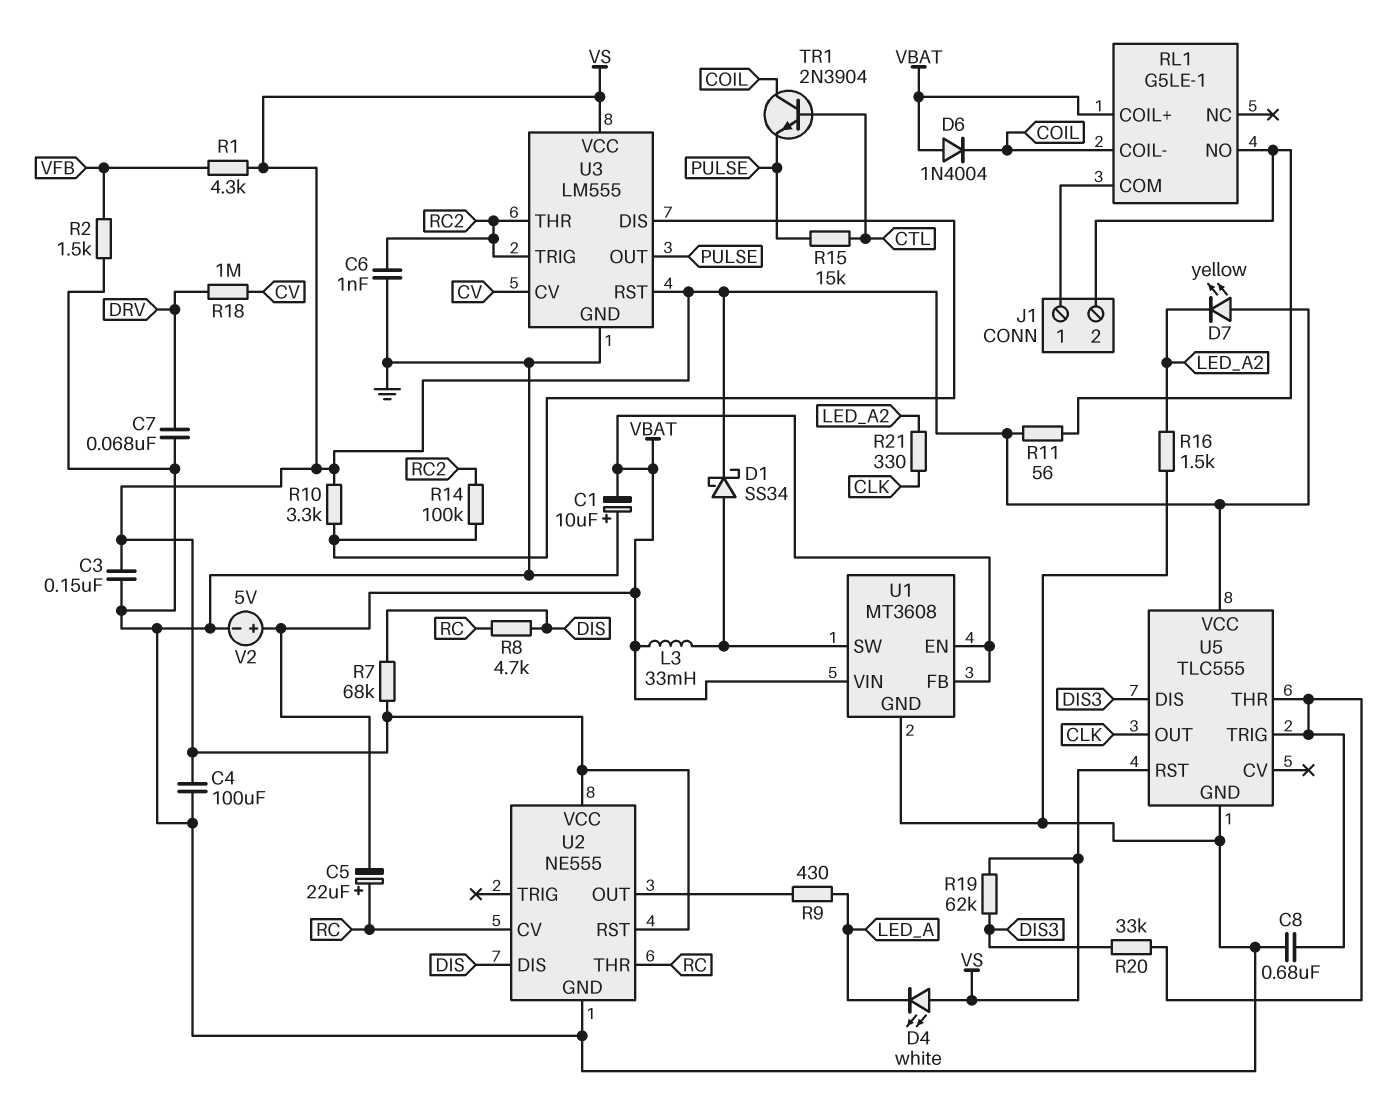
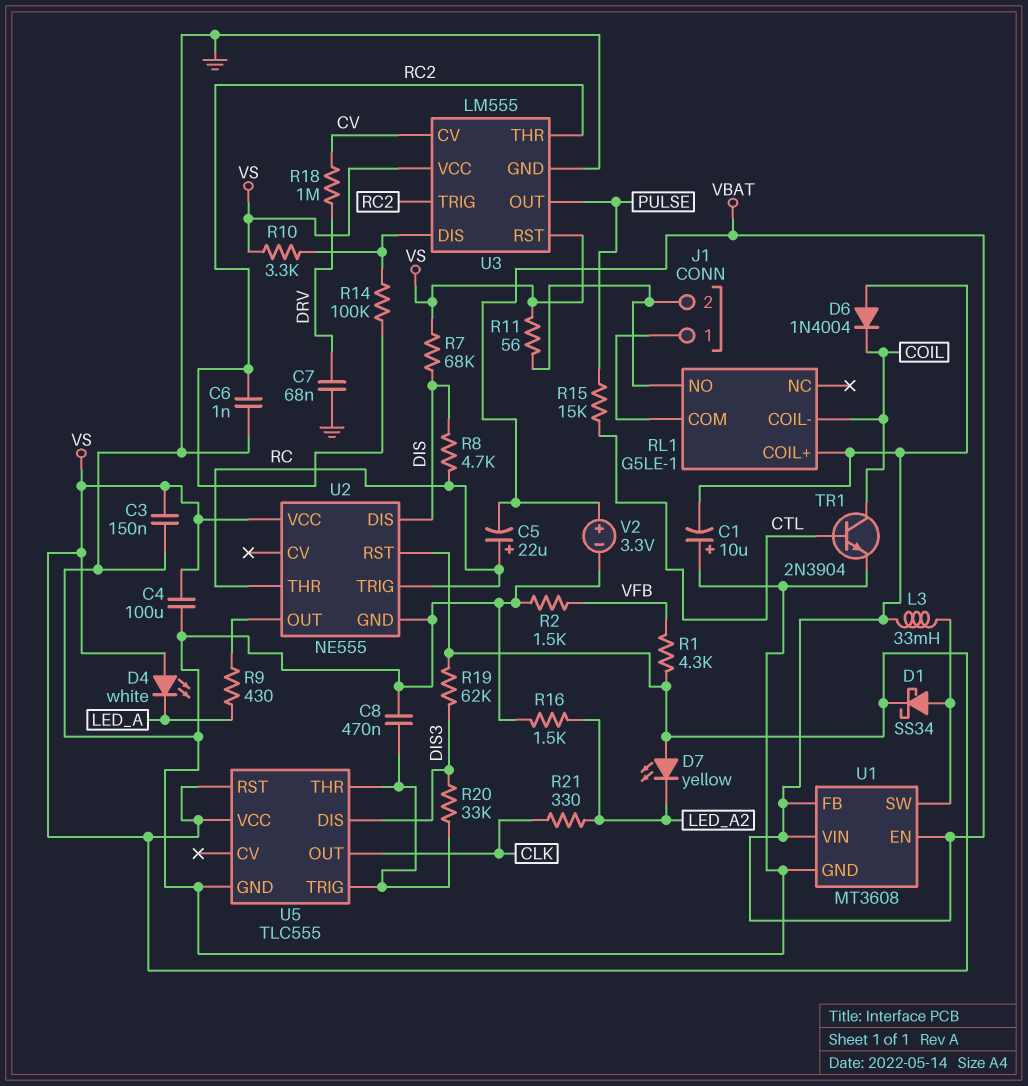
C8: 680nF (GND, U5/THR) -> 470nF (GND, U5/THR)
TR1: NPN 2N3904 (B CTL, C COIL, E PULSE) -> NPN 2N3904 (B CTL, C COIL, E GND)
U2 pin CV: RC -> none
U2 pin TRIG: none -> RC
V2: 5V (plus VBAT, minus GND) -> 3.3V (plus VBAT, minus GND)

